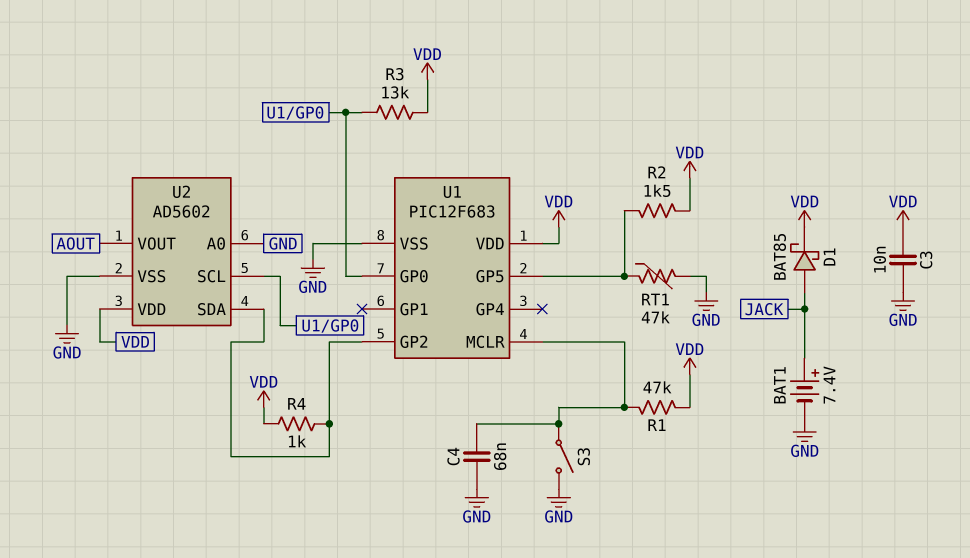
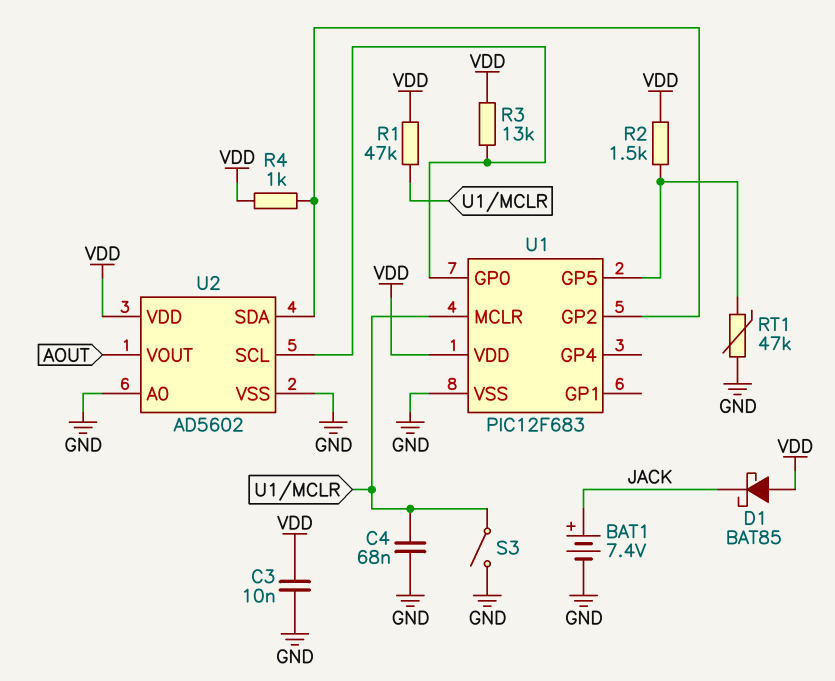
D1: schottky BAT85 (A JACK, K VDD) -> schottky BAT85 (A VDD, K JACK)

